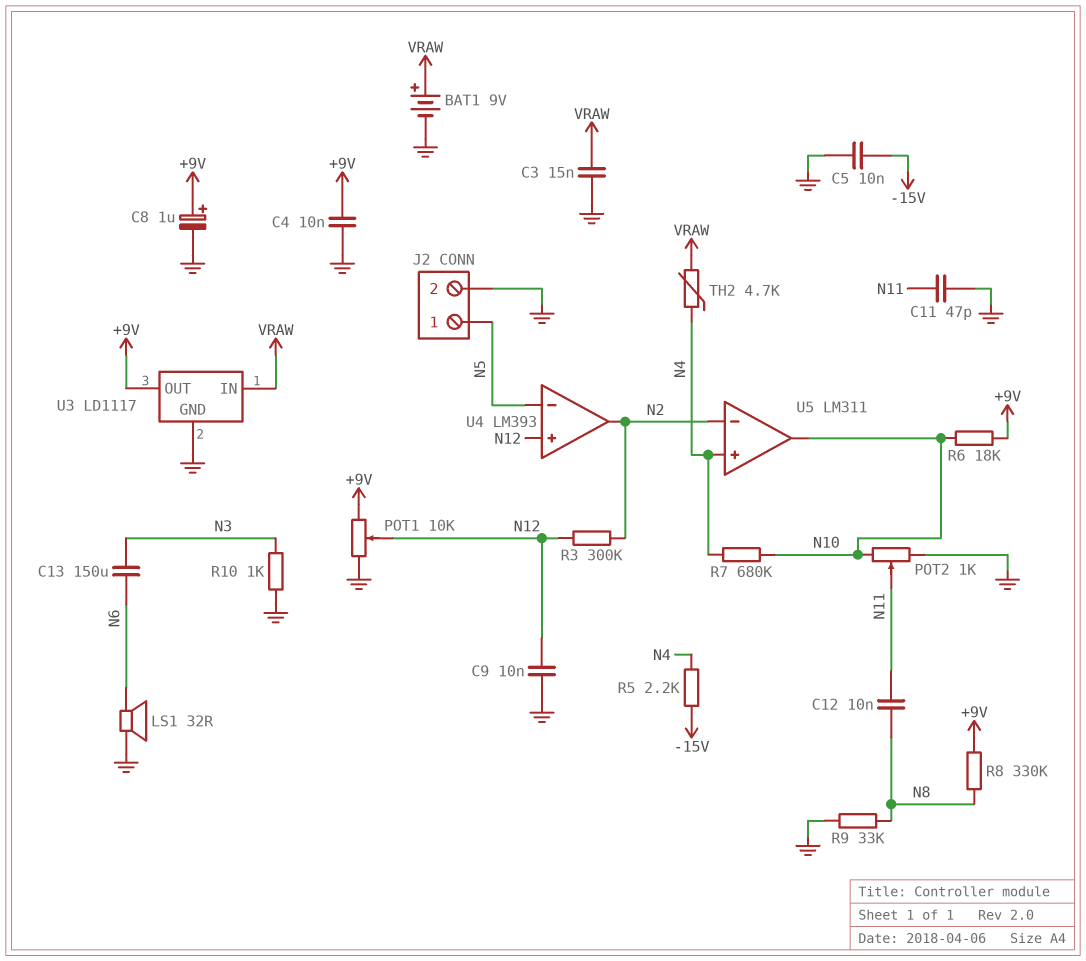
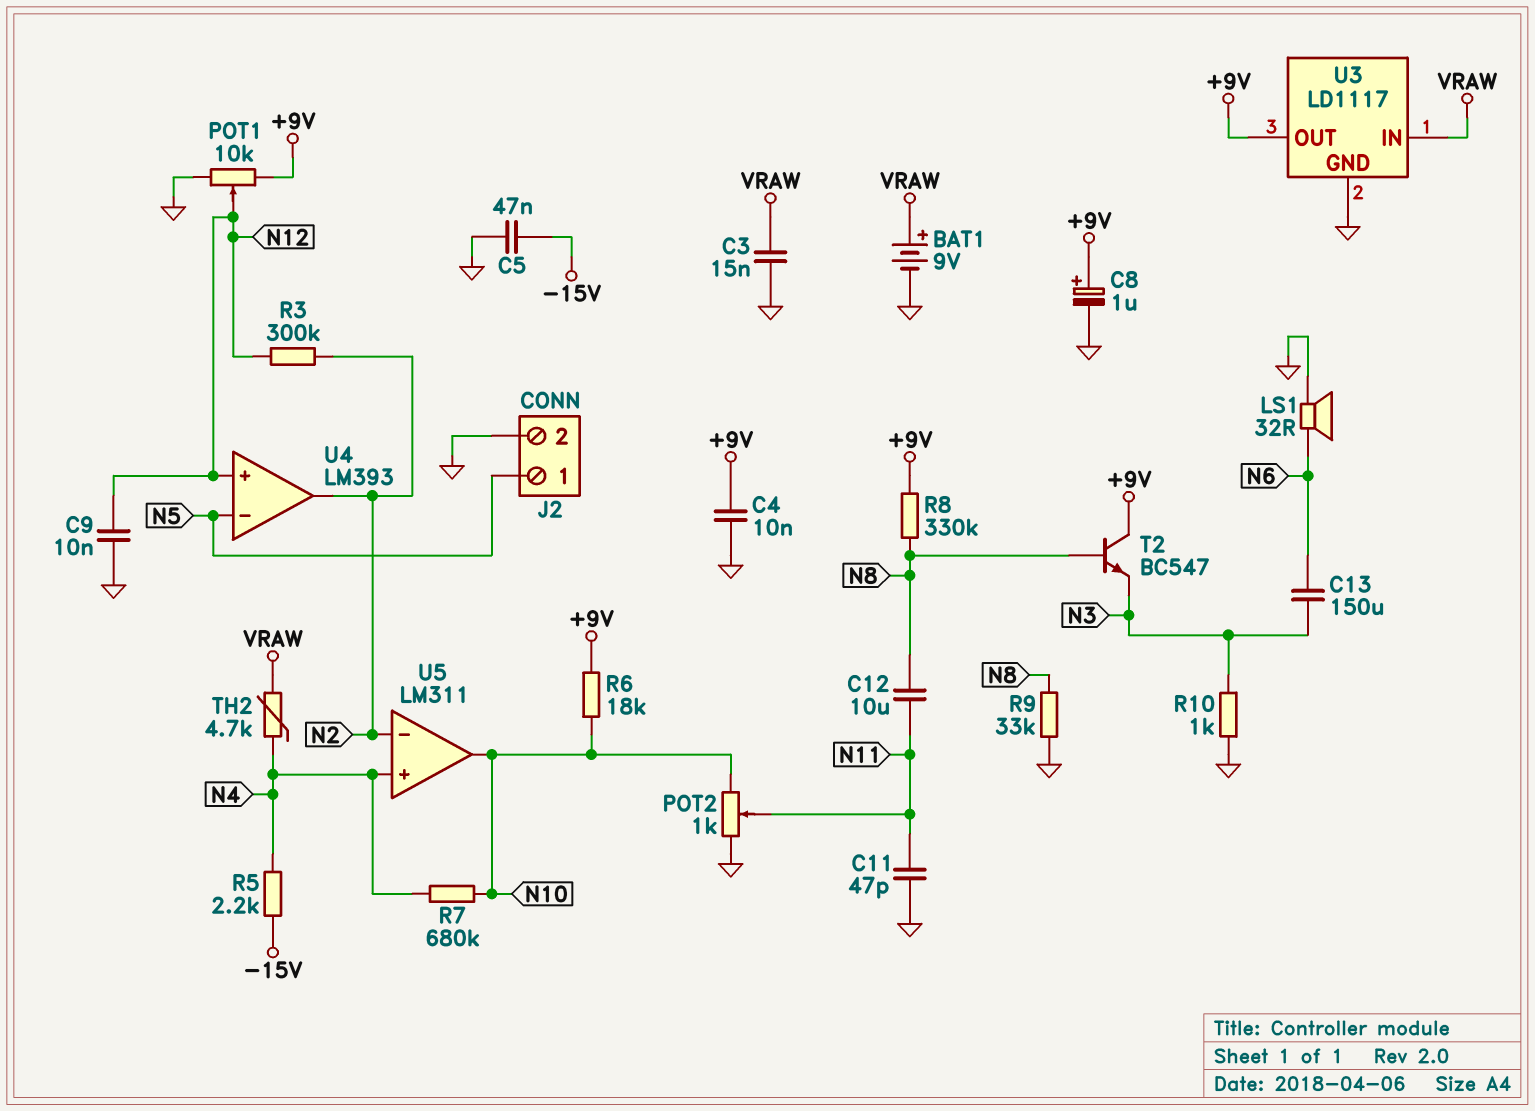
C5: 10nF (-15V, GND) -> 47nF (-15V, GND)
C12: 10nF (N8, N11) -> 10uF (N8, N11)
T2: none -> NPN BC547 (B N8, C +9V, E N3)

